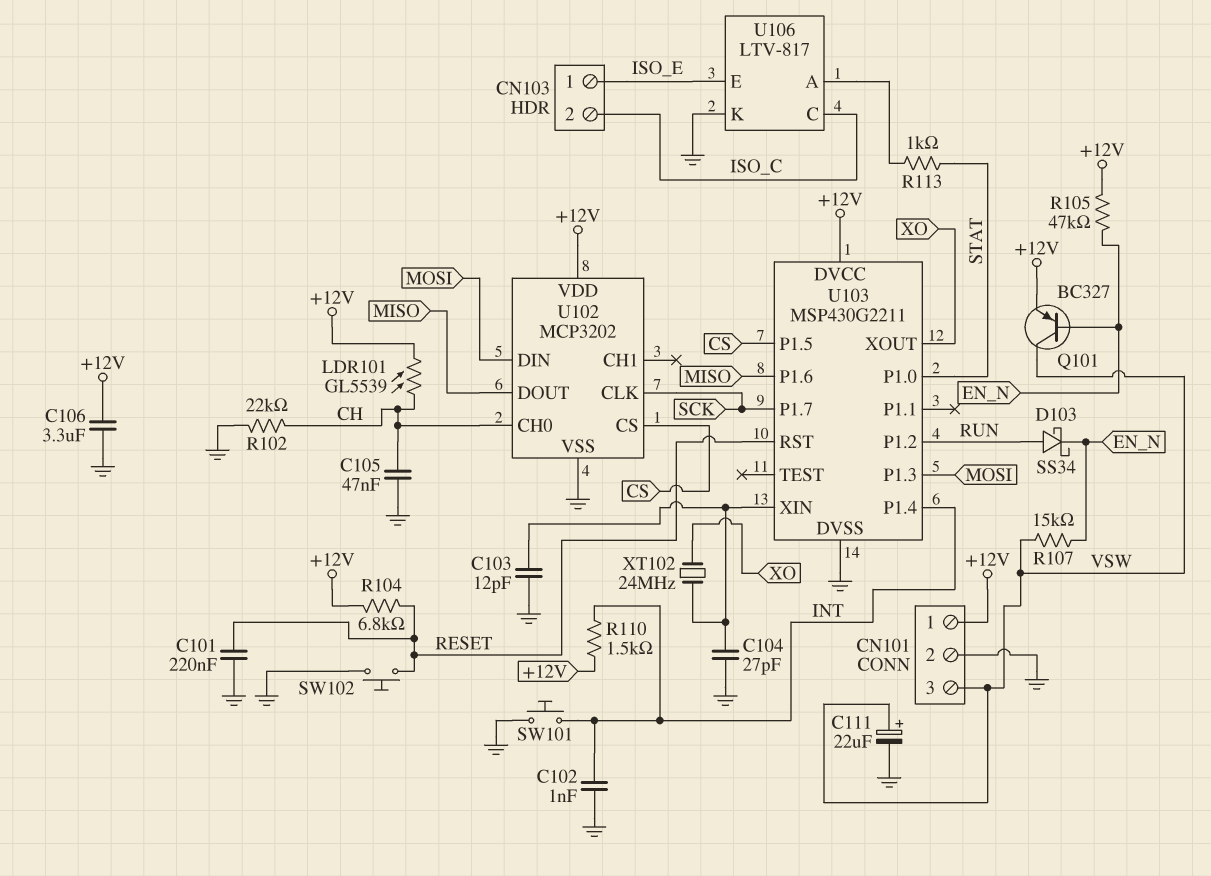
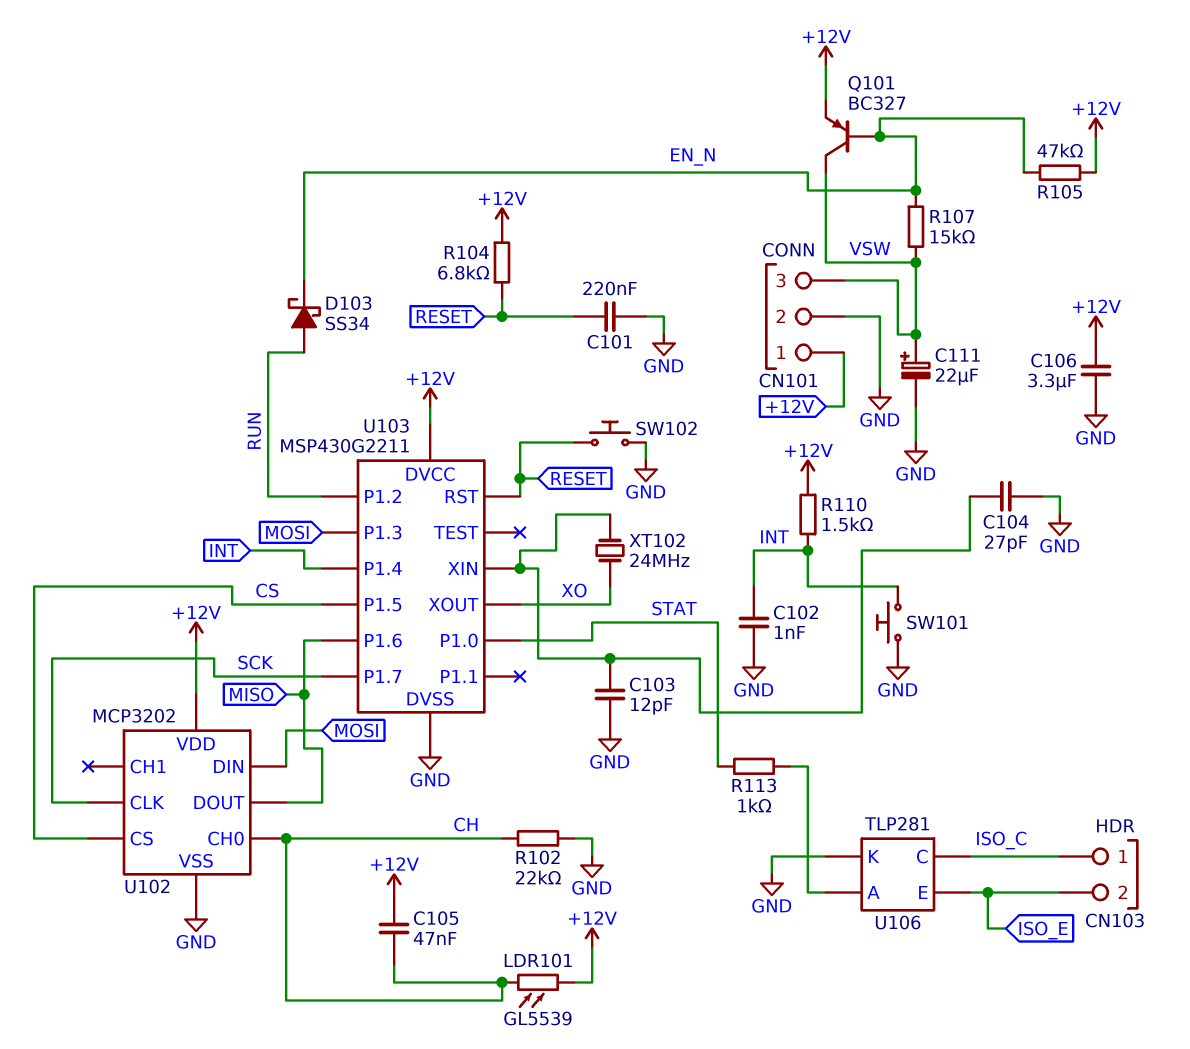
C105: 47nF (CH, GND) -> 47nF (+12V, CH)
CN103 pin 1: ISO_E -> ISO_C
CN103 pin 2: ISO_C -> ISO_E
U106: LTV-817 -> TLP281

